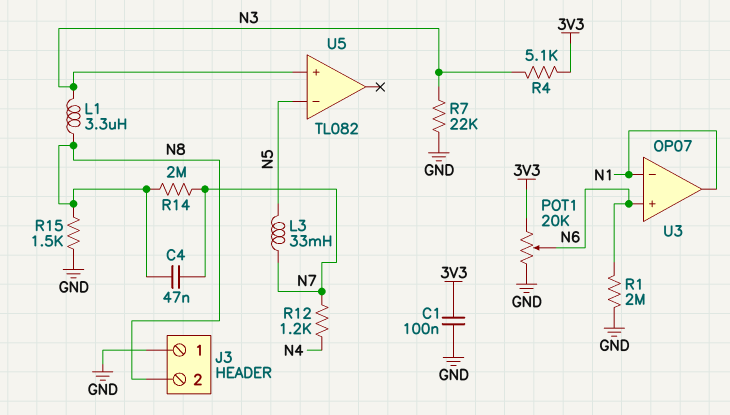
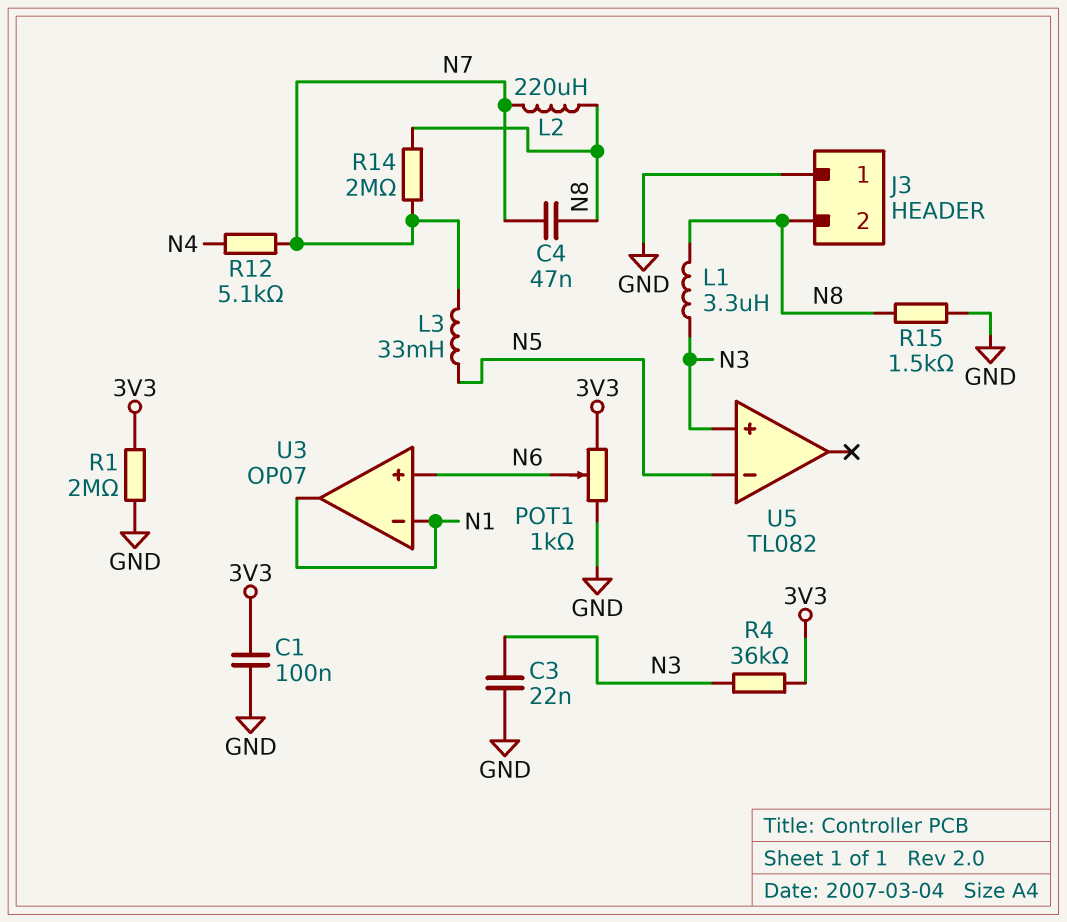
C3: none -> 22nF (GND, N3)
L2: none -> 220uH (N7, N8)
POT1: 20k (3V3, GND, wiper N6) -> 1k (3V3, GND, wiper N6)
R1: 2M (GND, N6) -> 2M (3V3, GND)
R4: 5.1k (3V3, N3) -> 36k (3V3, N3)
R7: 22k (GND, N3) -> none
R12: 1.2k (N4, N7) -> 5.1k (N4, N7)

